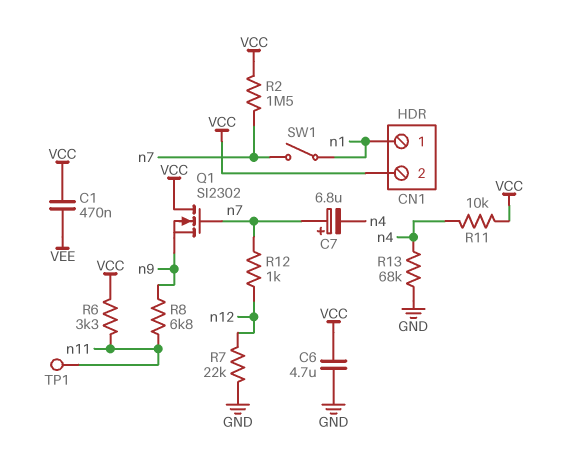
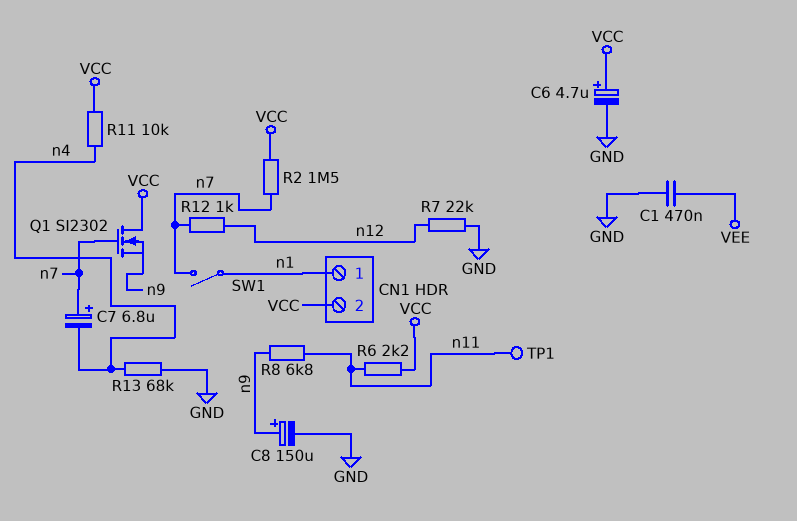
C1: 470nF (VCC, VEE) -> 470nF (GND, VEE)
C6: 4.7uF (GND, VCC) -> 4.7uF (plus VCC, minus GND)
C8: none -> 150uF (plus n9, minus GND)
R6: 3.3k (VCC, n11) -> 2.2k (VCC, n11)

